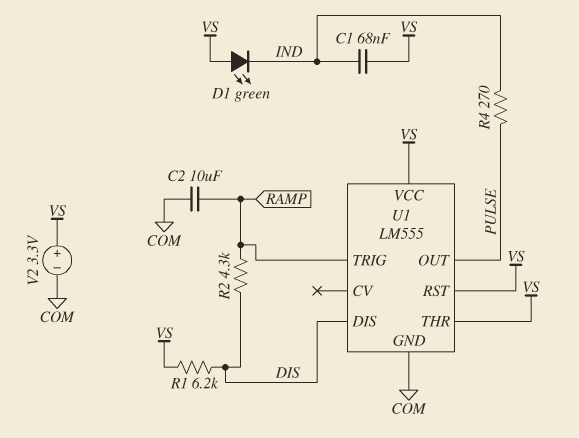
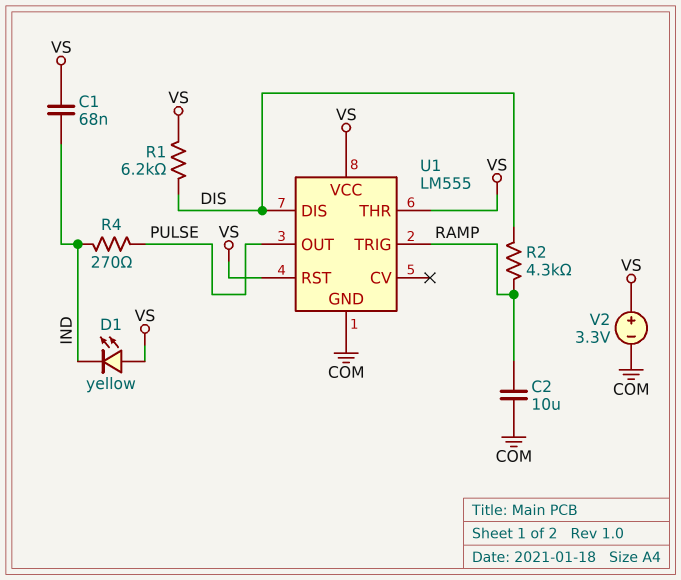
D1: LED green (A VS, K IND) -> LED yellow (A VS, K IND)

